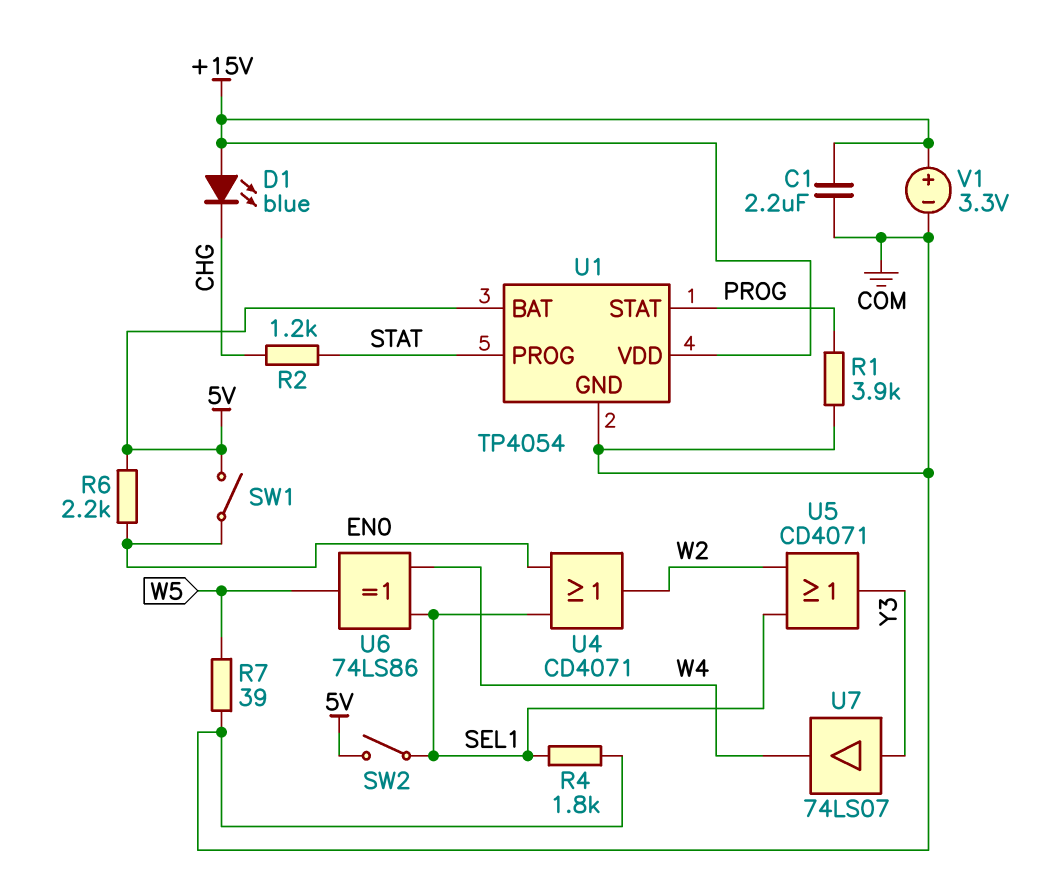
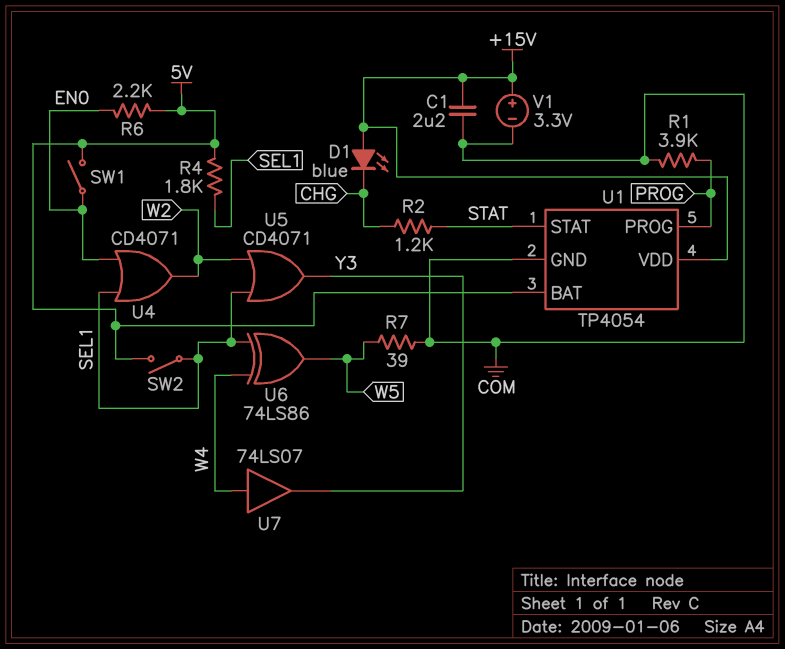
R4: 1.8k (COM, SEL1) -> 1.8k (5V, SEL1)
U1 pin PROG: STAT -> PROG
U1 pin STAT: PROG -> STAT
U7: buffer 74LS07 (in Y3, out W4) -> buffer 74LS07 (in W4, out Y3)

